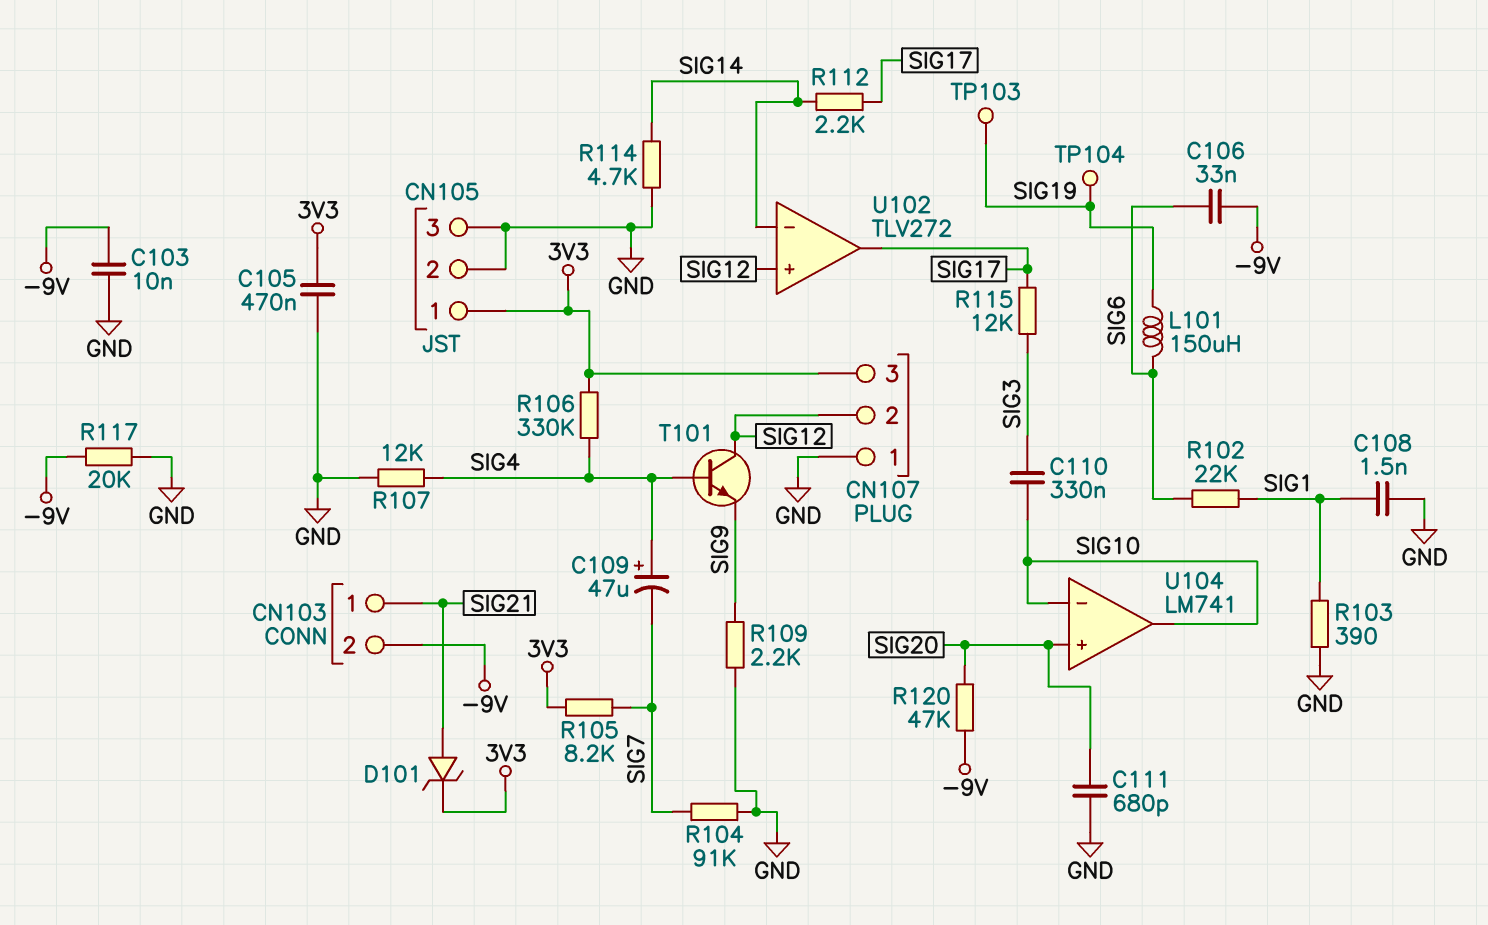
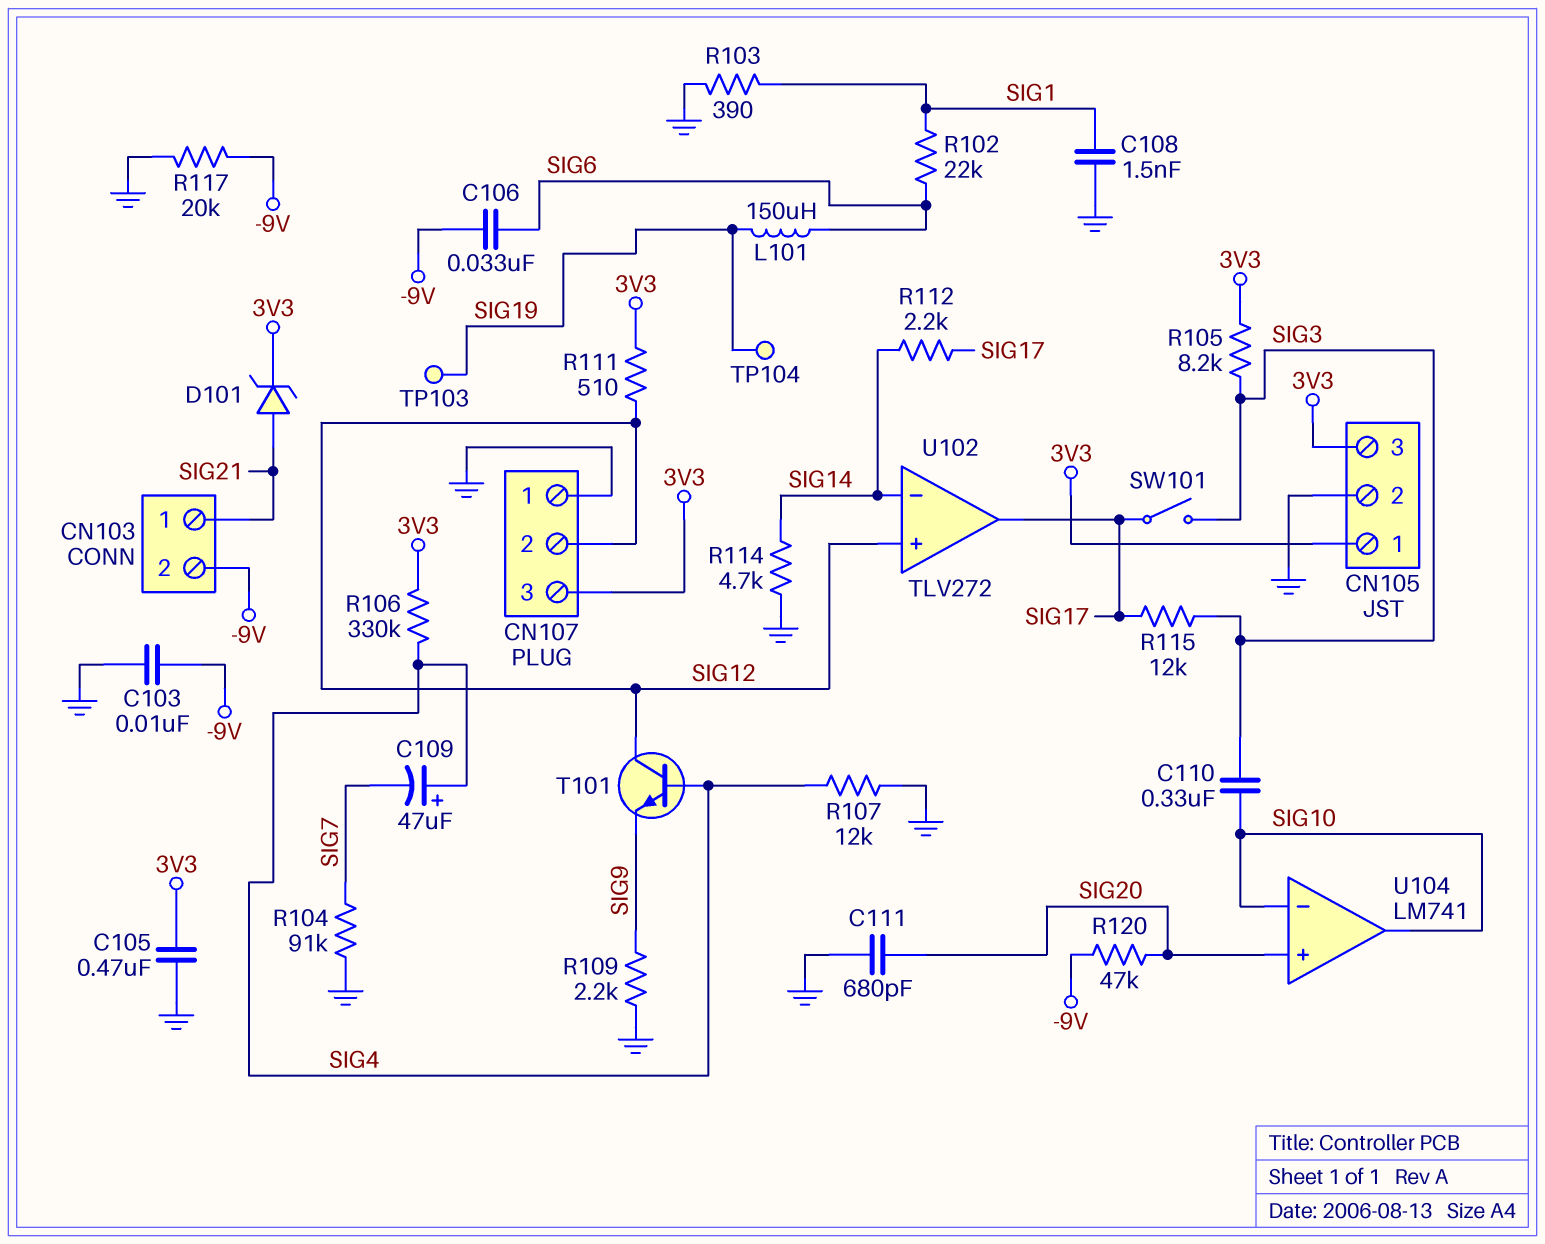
CN105 pin 3: GND -> 3V3
R105: 8.2k (3V3, SIG7) -> 8.2k (3V3, SIG3)
R111: none -> 510 (3V3, SIG12)
SW101: none -> switch (SIG3, SIG17)

